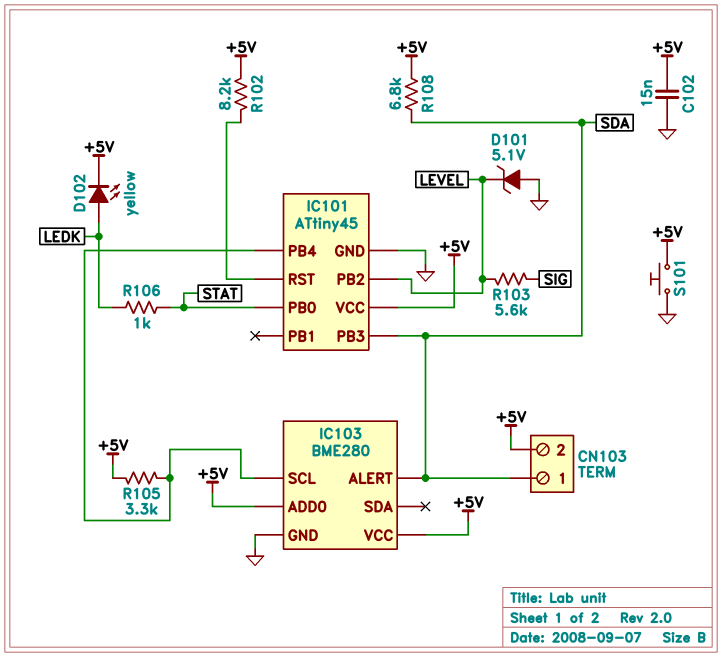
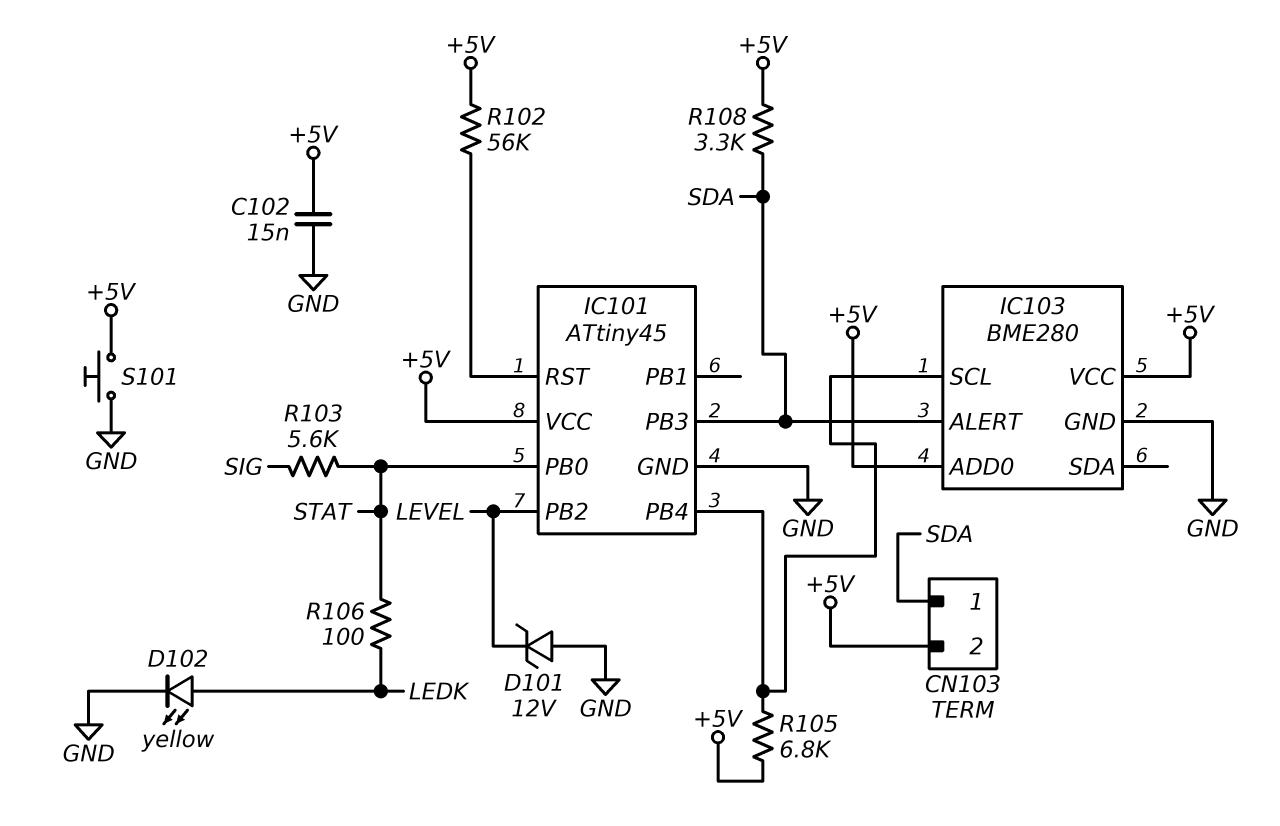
D101: zener 5.1V (A GND, K LEVEL) -> zener 12V (A GND, K LEVEL)
D102: LED yellow (A LEDK, K +5V) -> LED yellow (A LEDK, K GND)
R102: 8.2k (+5V, IC101/RST) -> 56k (+5V, IC101/RST)
R103: 5.6k (LEVEL, SIG) -> 5.6k (SIG, STAT)
R105: 3.3k (+5V, IC101/PB4) -> 6.8k (+5V, IC101/PB4)
R106: 1k (LEDK, STAT) -> 100 (LEDK, STAT)
R108: 6.8k (+5V, SDA) -> 3.3k (+5V, SDA)

